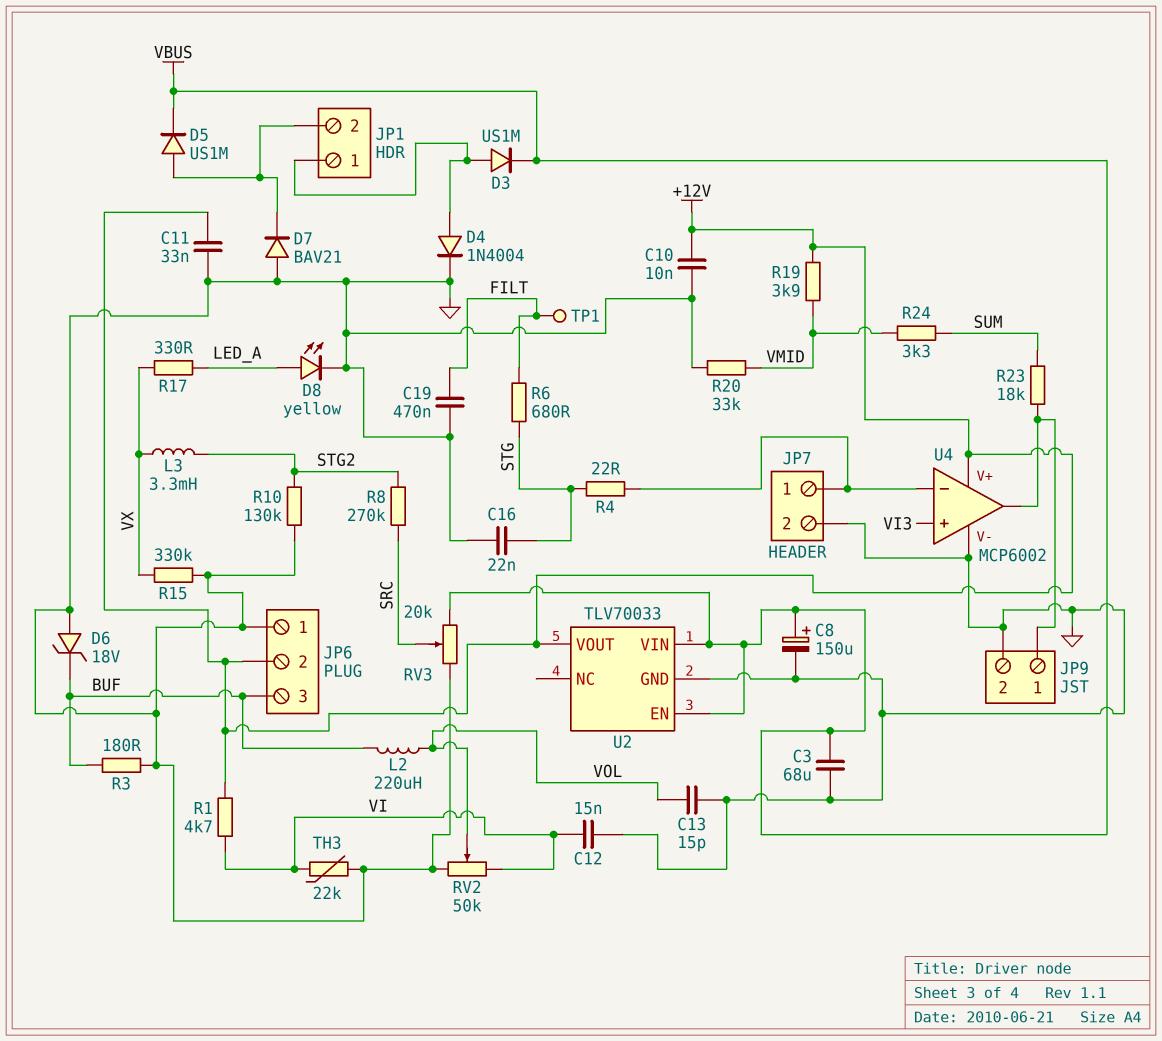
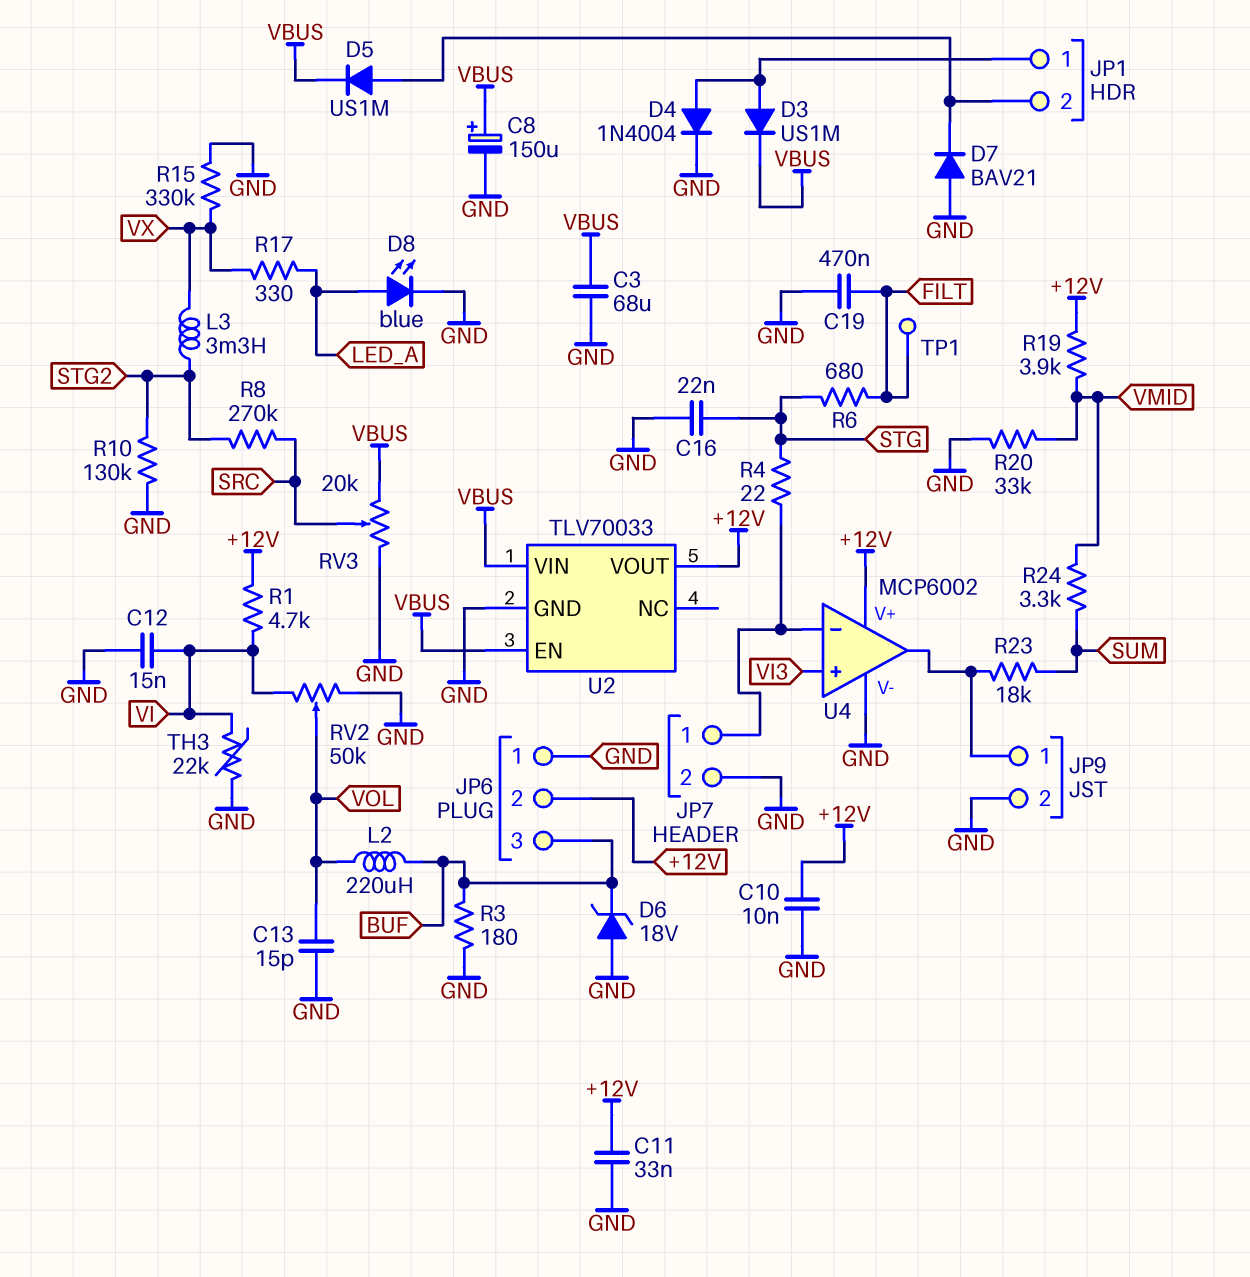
D8: LED yellow (A LED_A, K GND) -> LED blue (A LED_A, K GND)

